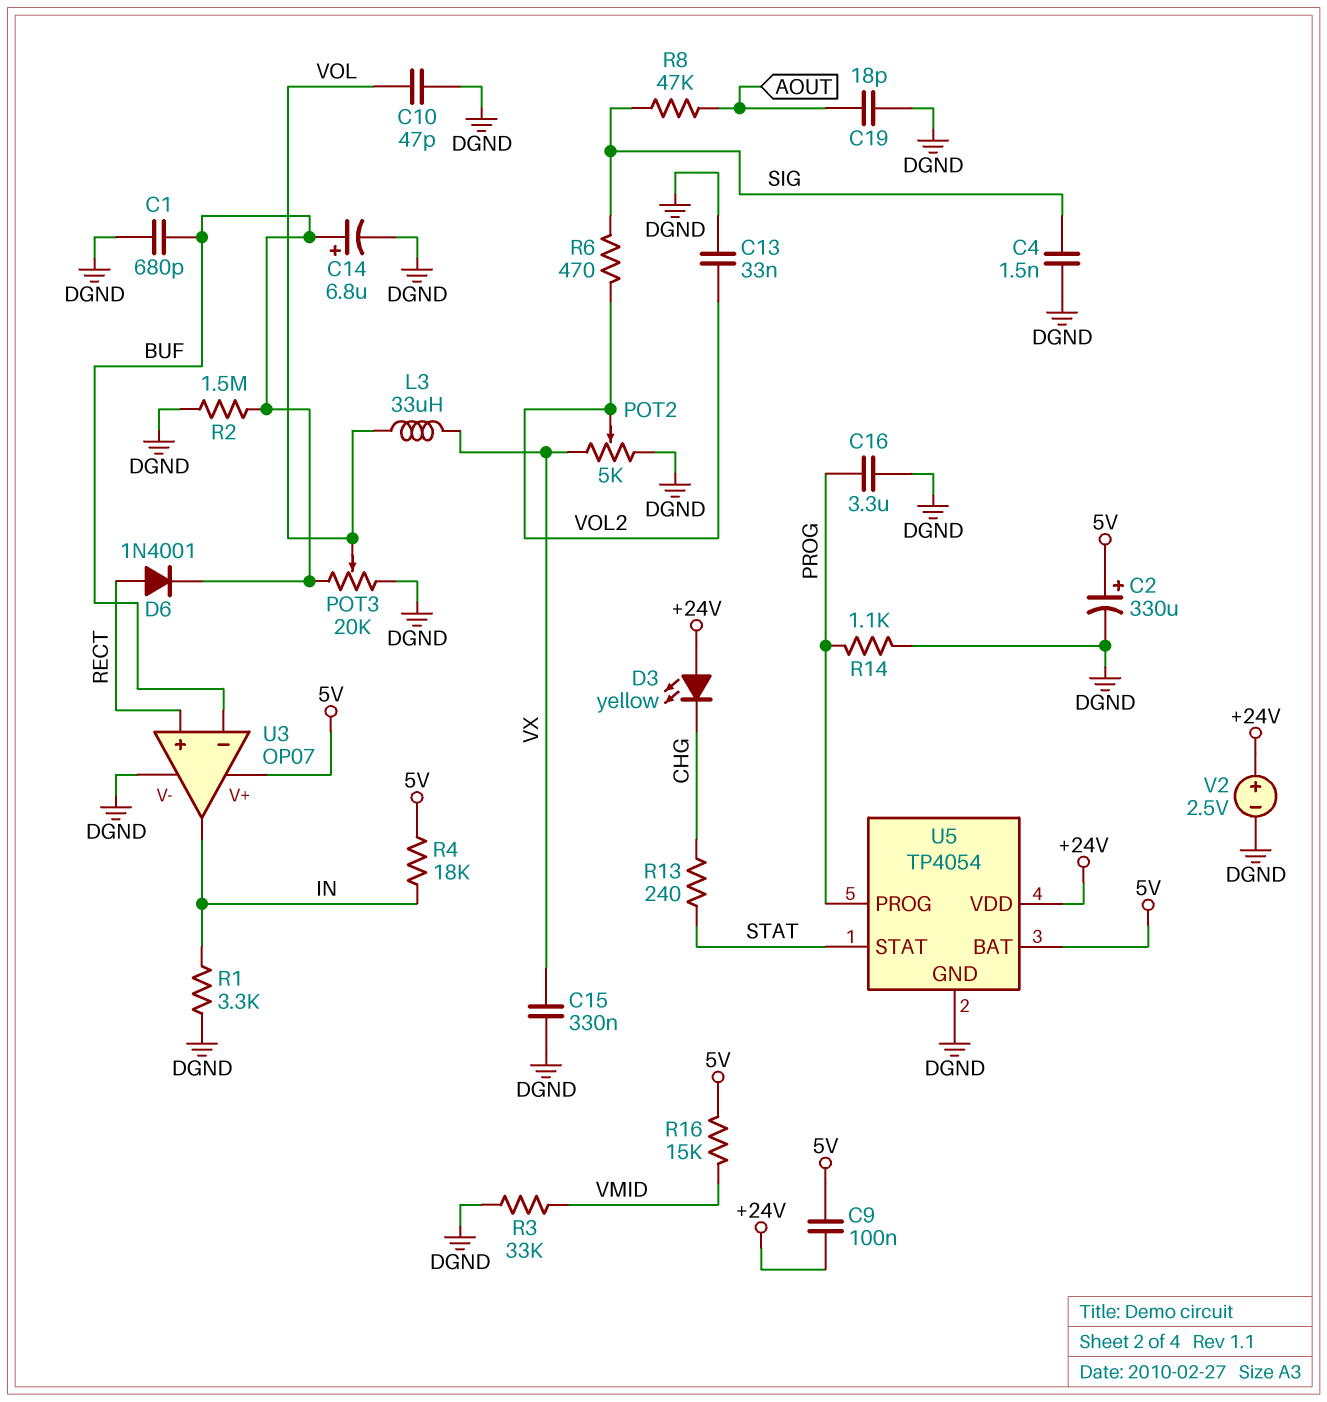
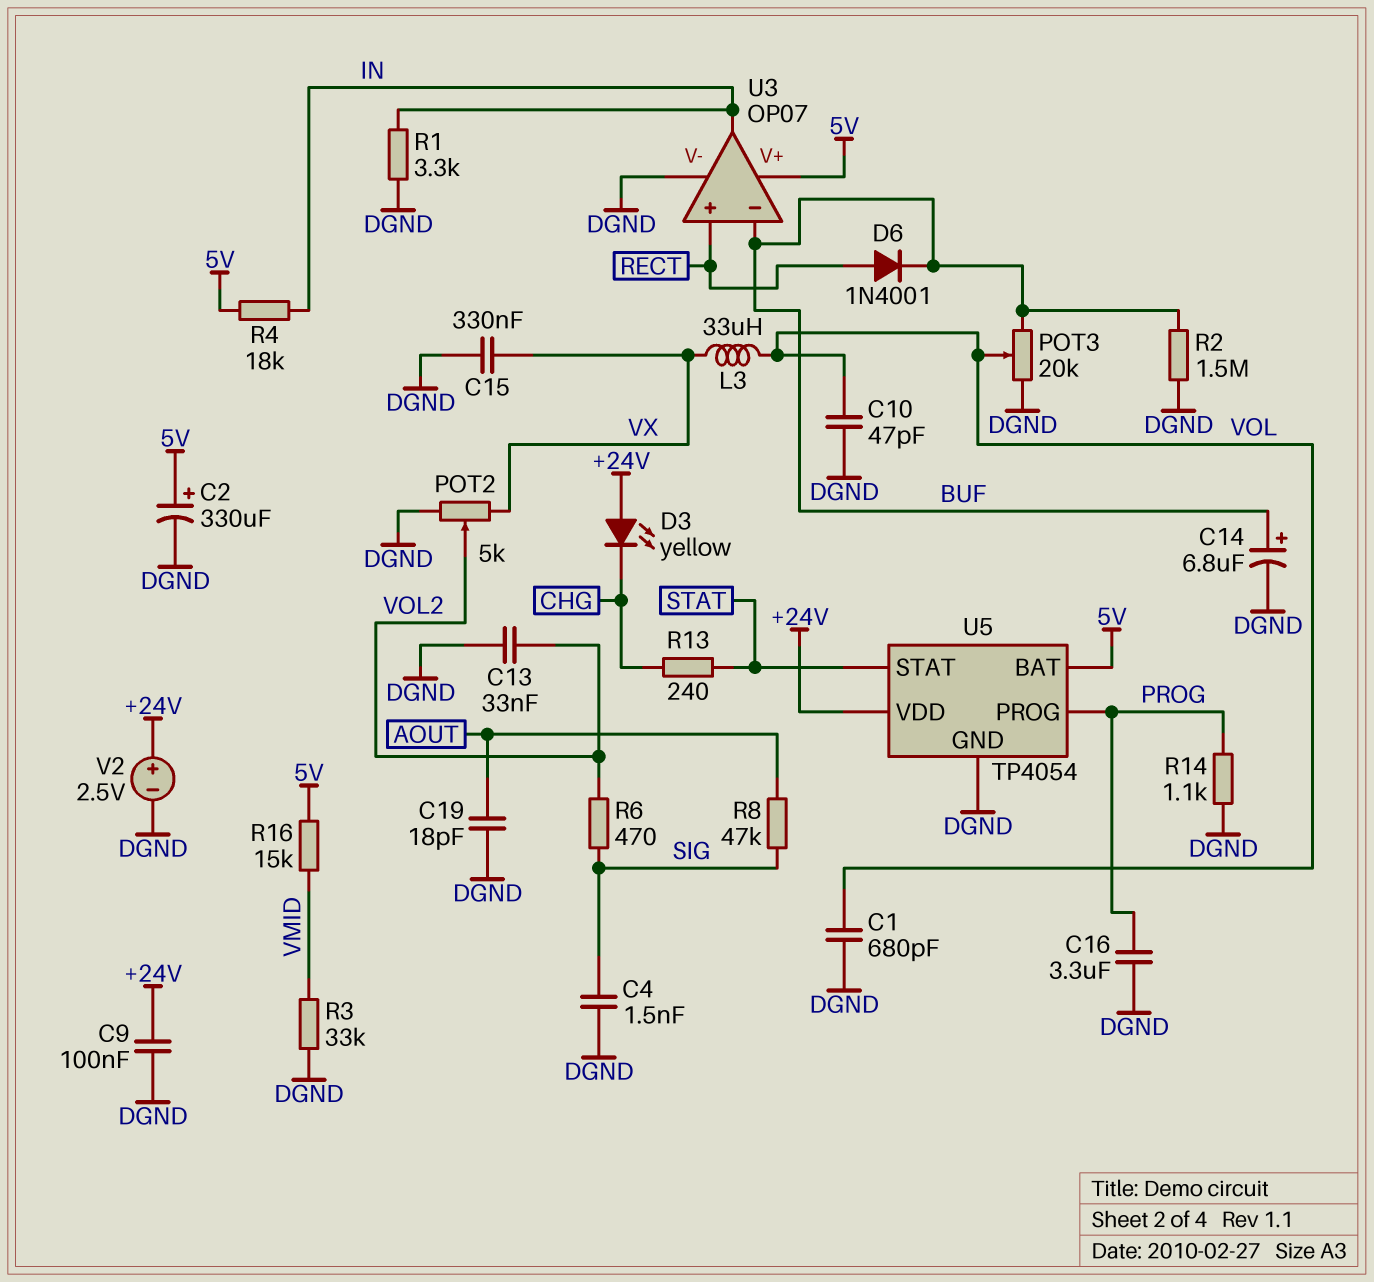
C1: 680pF (BUF, DGND) -> 680pF (DGND, VOL)
C9: 100nF (+24V, 5V) -> 100nF (+24V, DGND)

